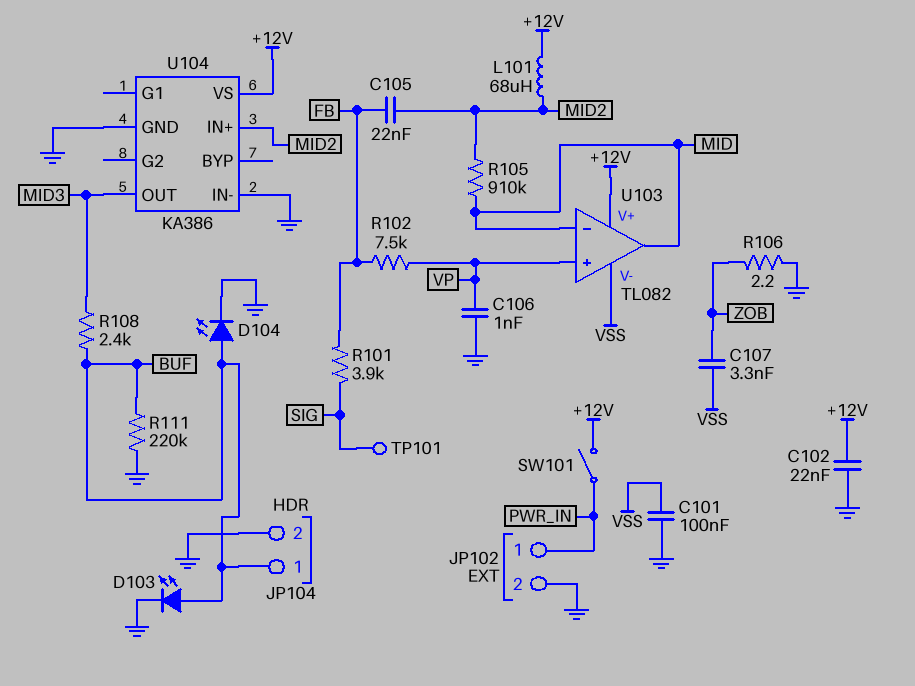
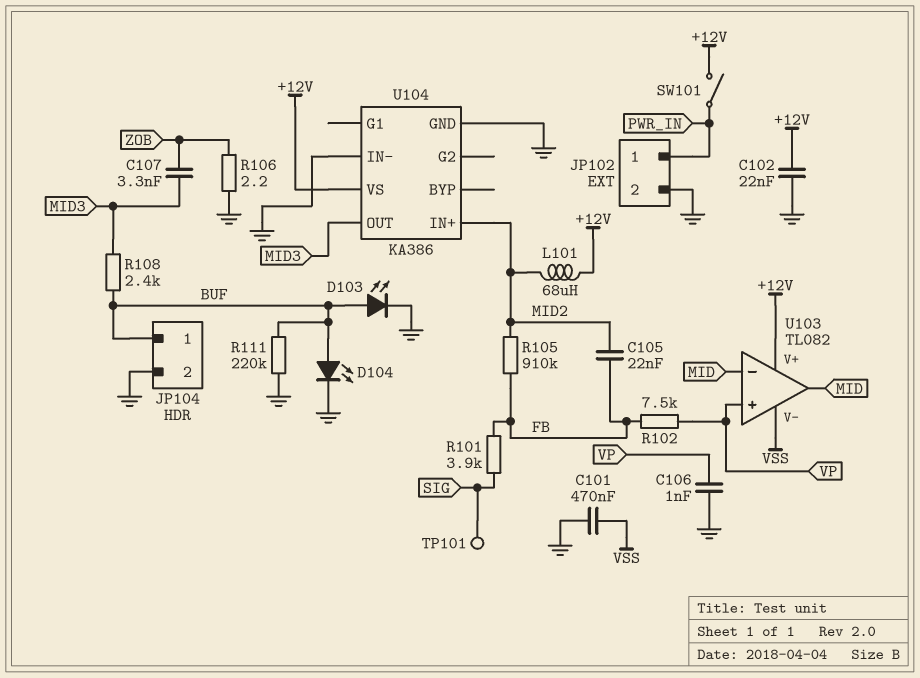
C101: 100nF (GND, VSS) -> 470nF (GND, VSS)
C107: 3.3nF (VSS, ZOB) -> 3.3nF (MID3, ZOB)
R105: 910k (MID, MID2) -> 910k (FB, MID2)

